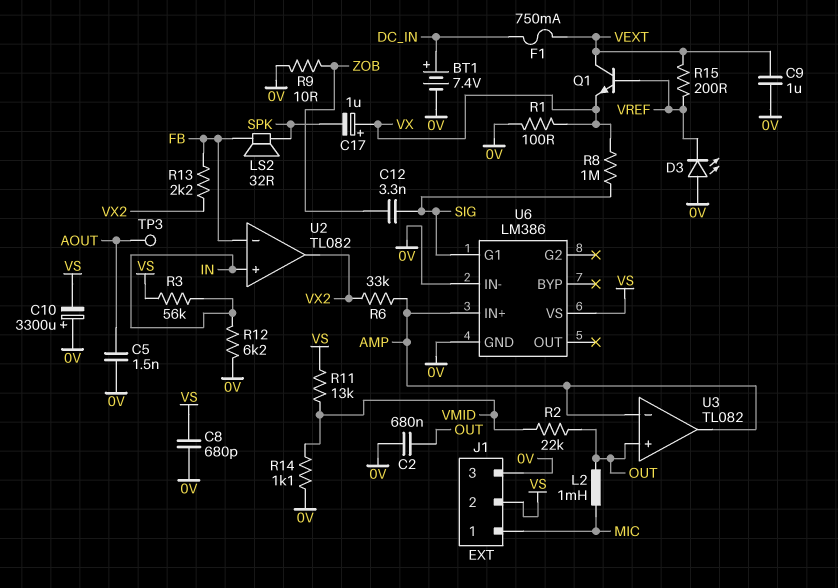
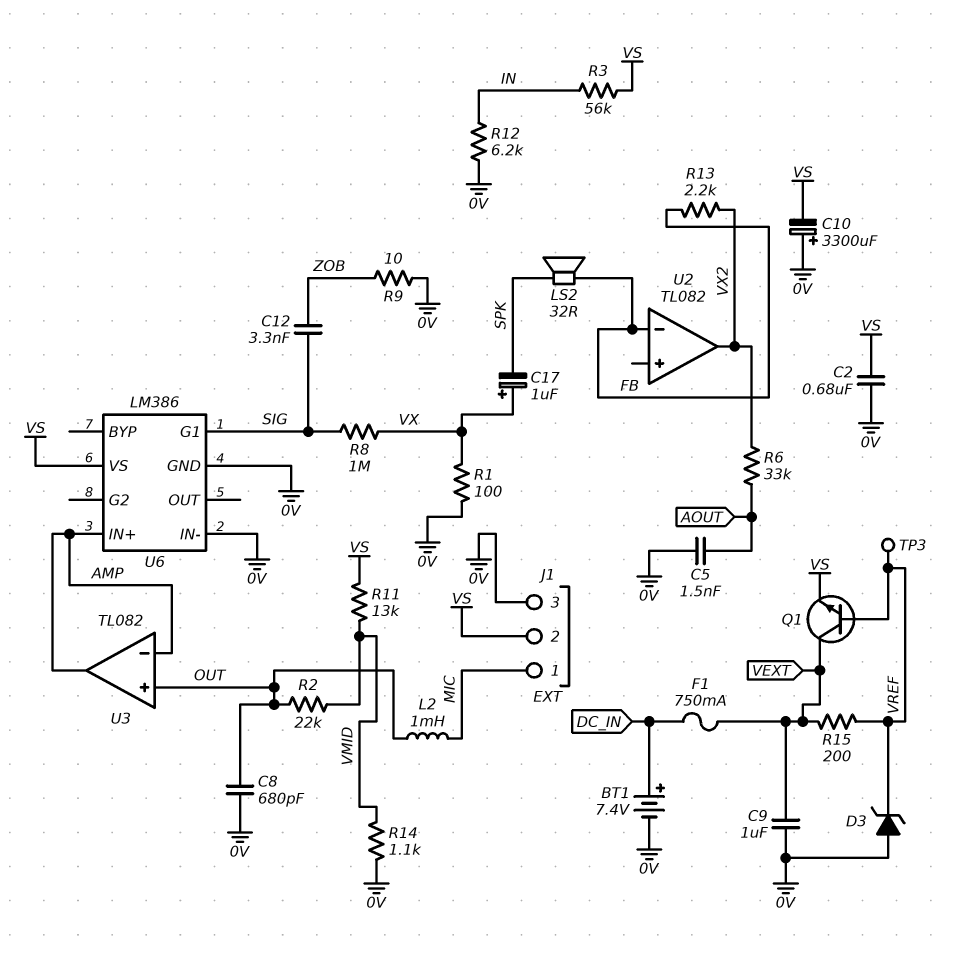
C2: 680nF (0V, OUT) -> 680nF (0V, VS)
C8: 680pF (0V, VS) -> 680pF (0V, OUT)
D3: LED (A 0V, K VREF) -> zener (A 0V, K VREF)
Q1: NPN (B VREF, C VEXT, E VX) -> NPN (B VREF, C VEXT, E VS)
R6: 33k (AMP, VX2) -> 33k (AOUT, VX2)
TP3: test point (AOUT) -> test point (VREF)
U2 pin in+: IN -> none

